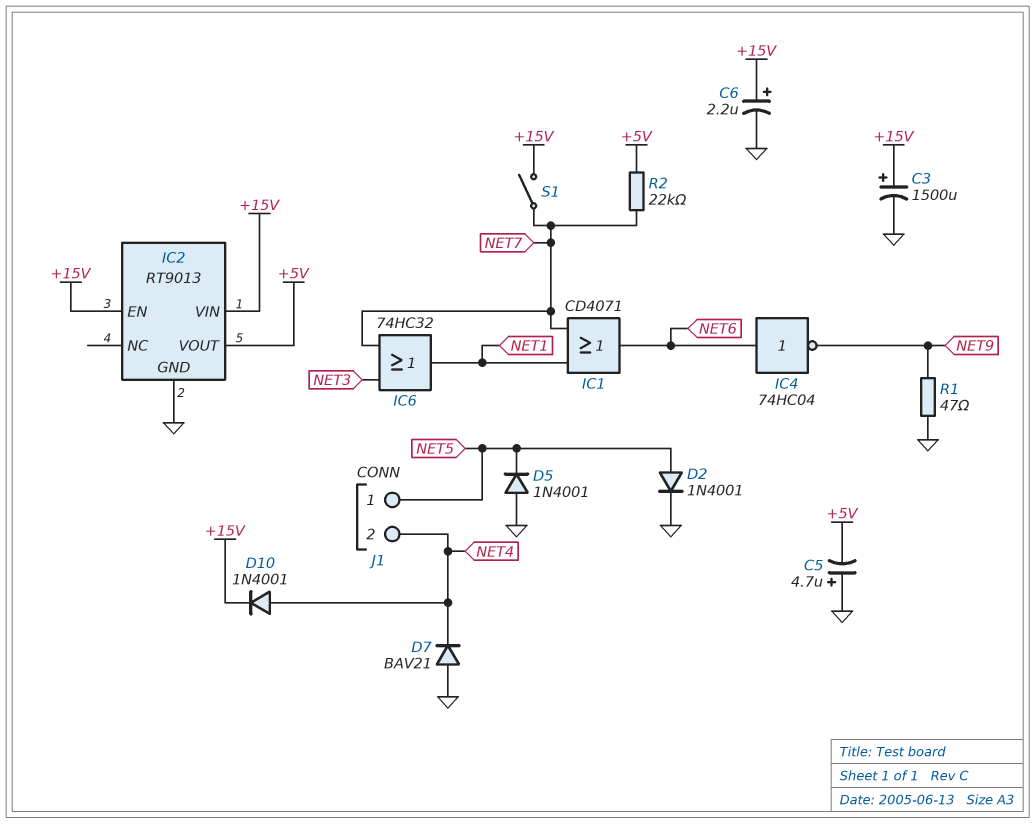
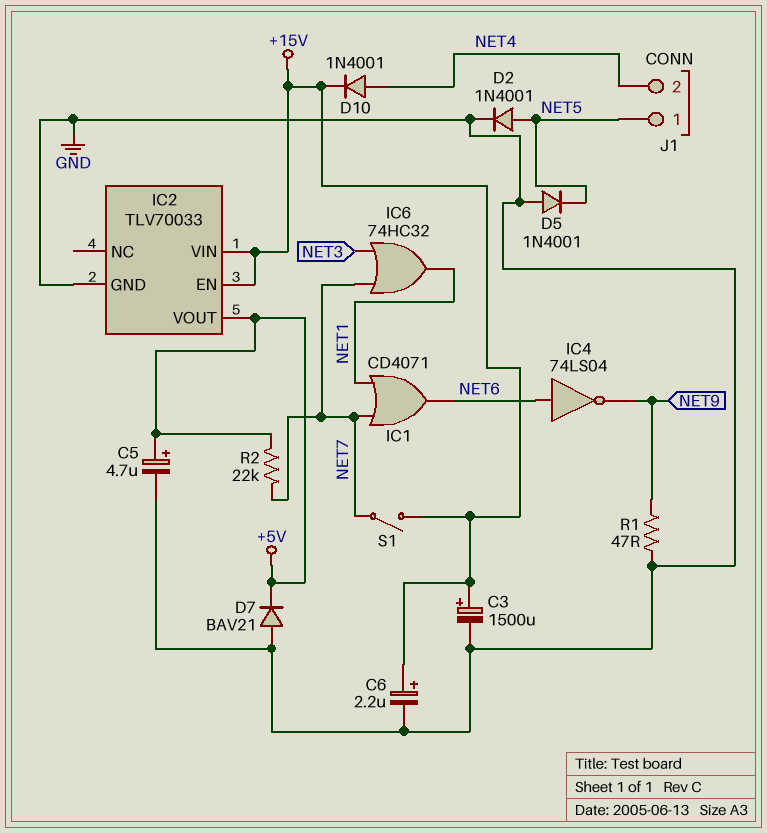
C5: 4.7uF (plus GND, minus +5V) -> 4.7uF (plus +5V, minus GND)
D7: diode BAV21 (A GND, K NET4) -> diode BAV21 (A GND, K +5V)
IC2: RT9013 -> TLV70033
IC4: NOT 74HC04 (in NET6, out NET9) -> NOT 74LS04 (in NET6, out NET9)

